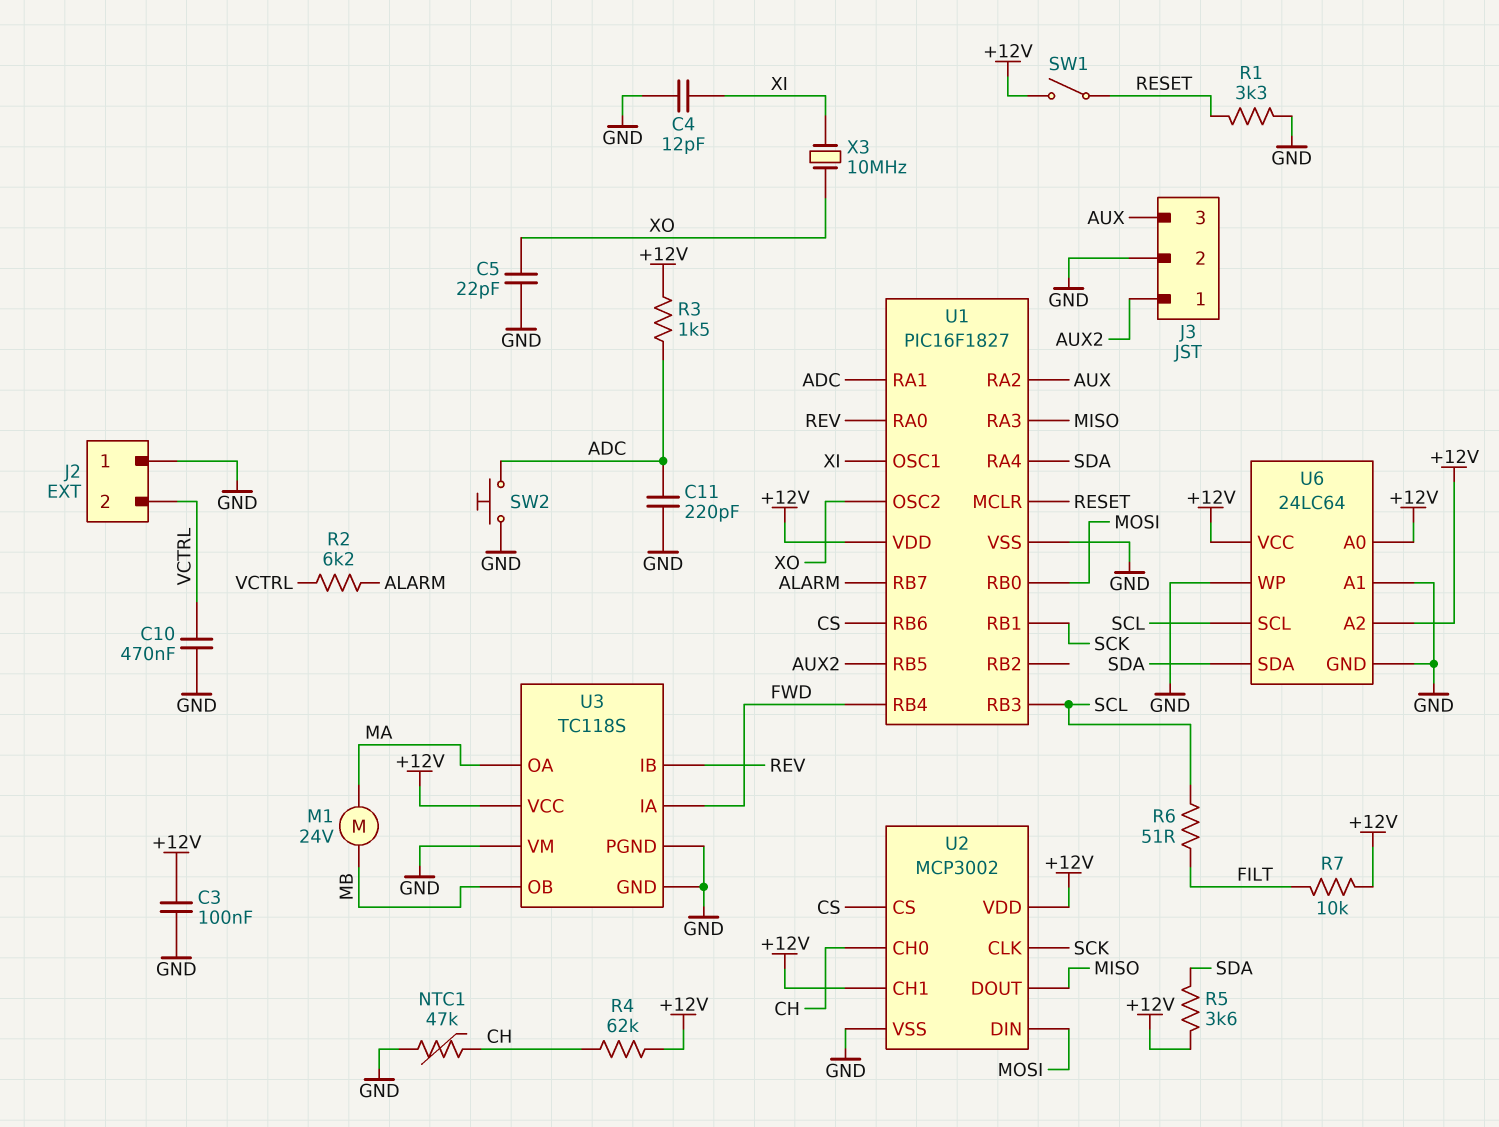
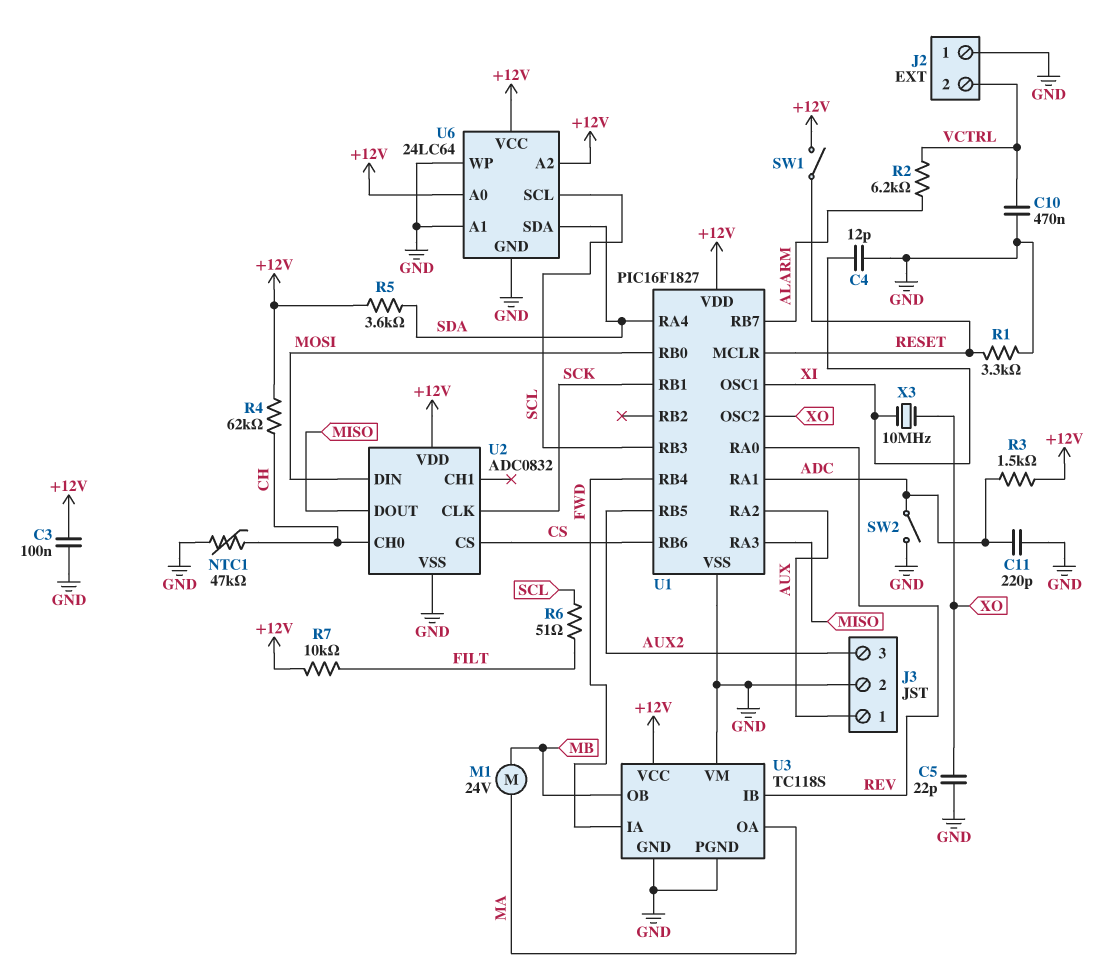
J3 pin 1: AUX2 -> AUX
J3 pin 3: AUX -> AUX2
SW2: button (ADC, GND) -> switch (ADC, GND)
U2: MCP3002 -> ADC0832
U2 pin CH1: +12V -> none

